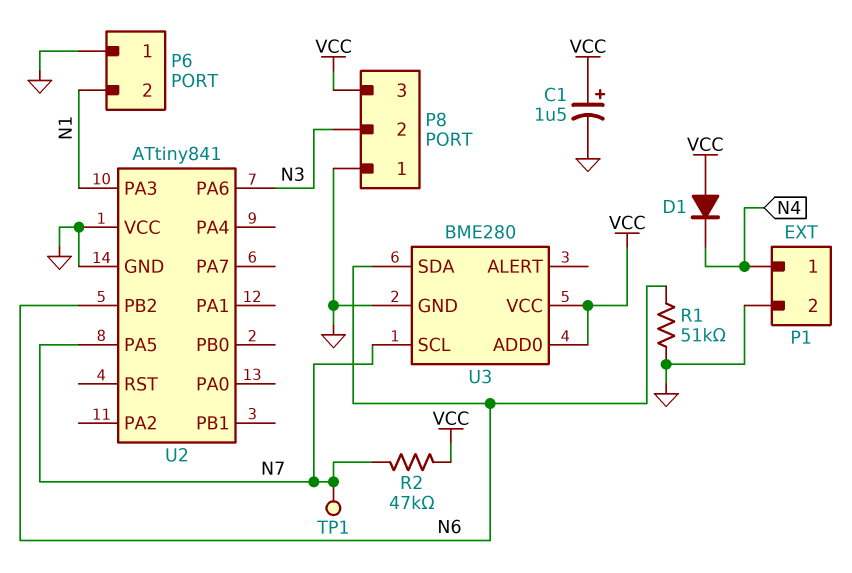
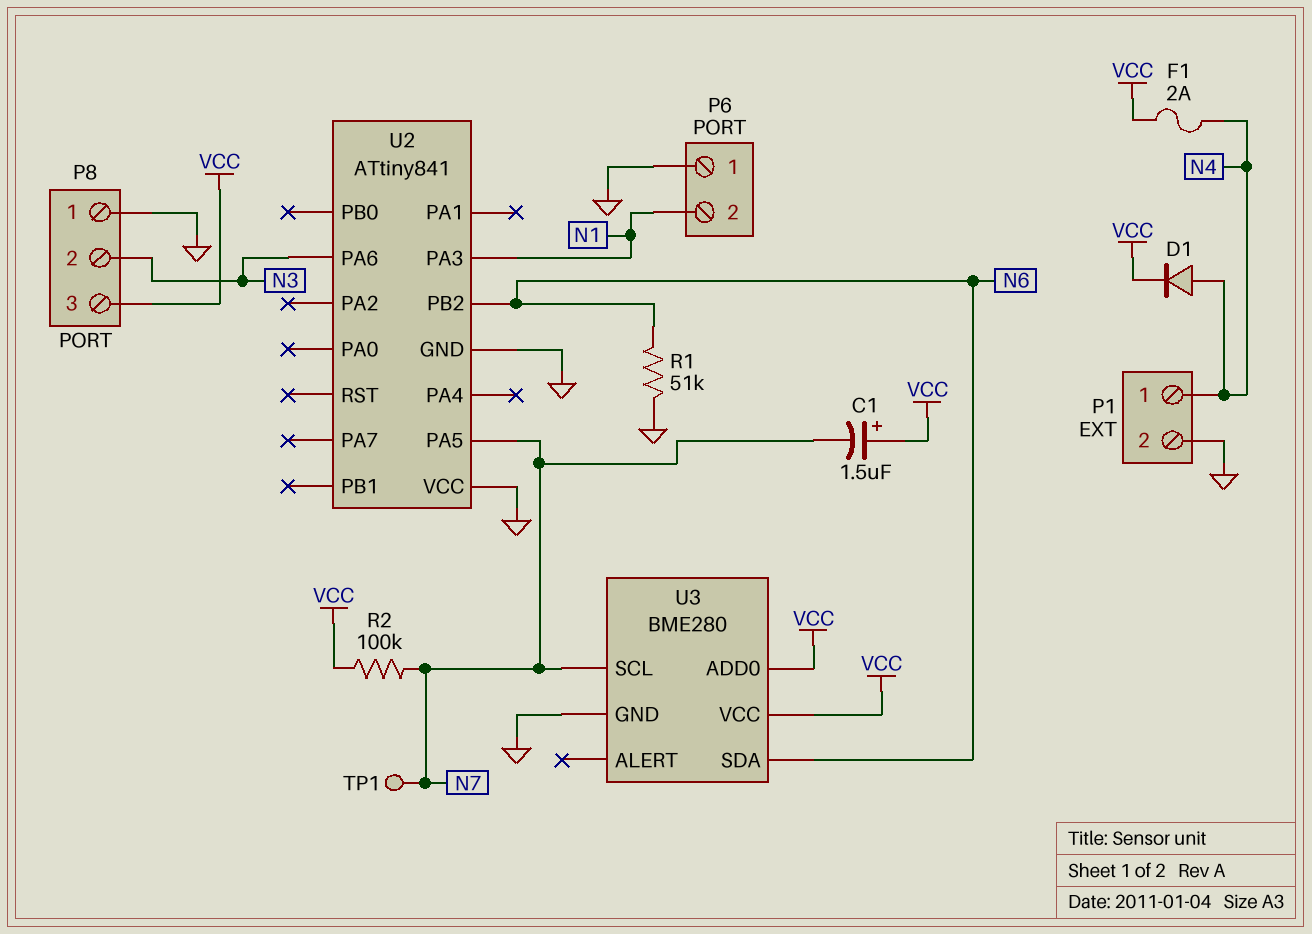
C1: 1.5uF (plus VCC, minus GND) -> 1.5uF (plus VCC, minus N7)
D1: diode (A VCC, K N4) -> diode (A N4, K VCC)
F1: none -> 2A (N4, VCC)
R2: 47k (N7, VCC) -> 100k (N7, VCC)

